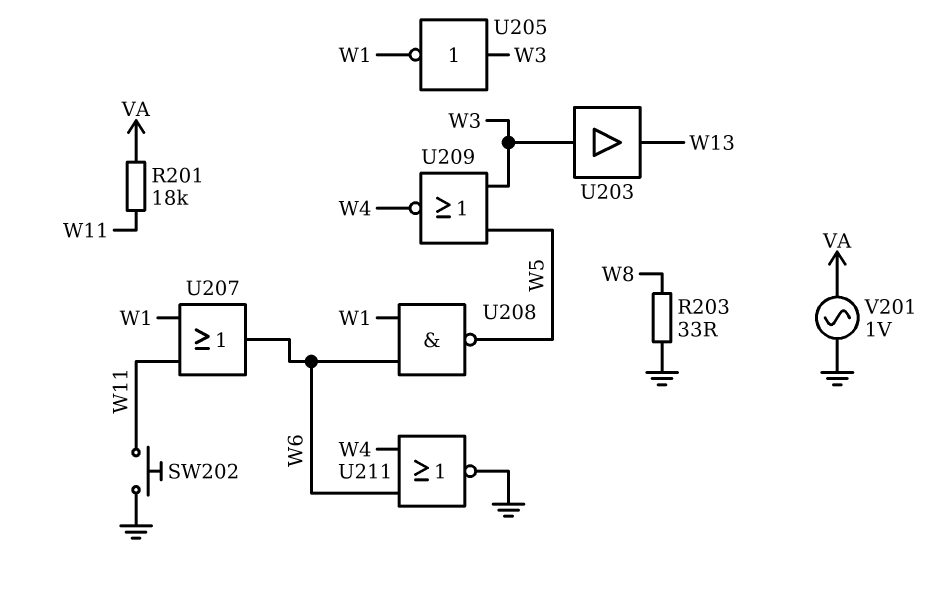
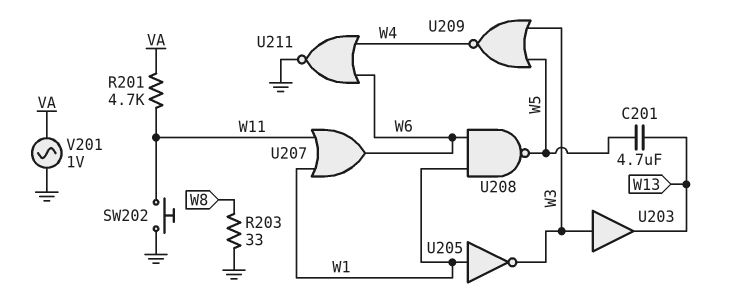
C201: none -> 4.7uF (W5, W13)
R201: 18k (VA, W11) -> 4.7k (VA, W11)
U205: NOT (in W3, out W1) -> NOT (in W1, out W3)

